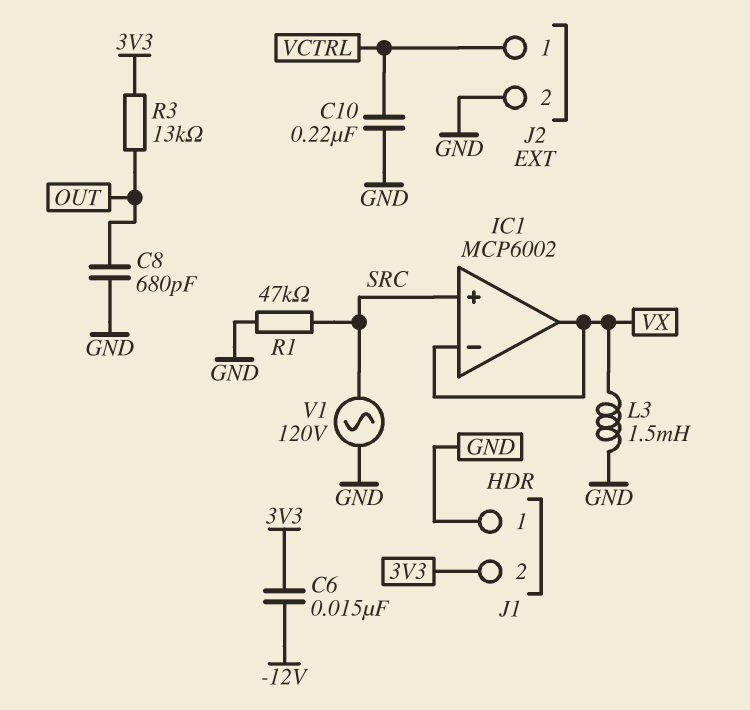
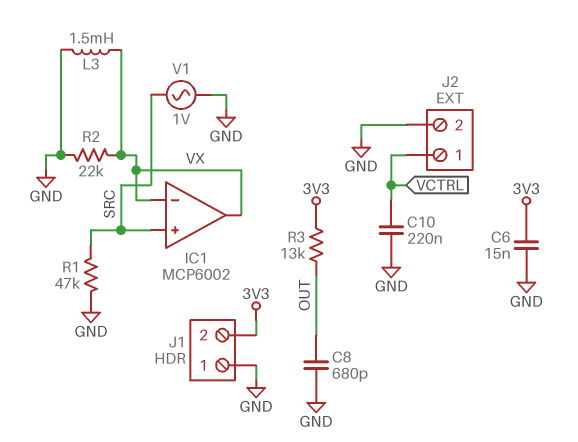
C6: 15nF (-12V, 3V3) -> 15nF (3V3, GND)
R2: none -> 22k (GND, VX)
V1: AC 120V (GND, SRC) -> AC 1V (GND, SRC)

